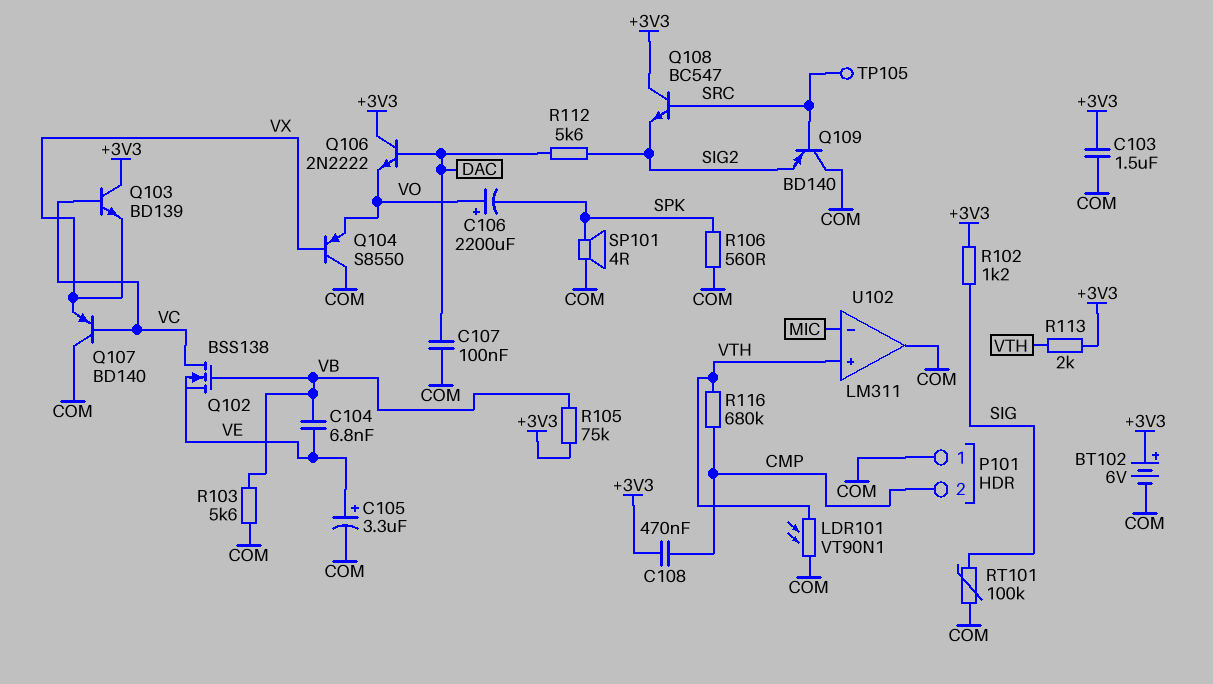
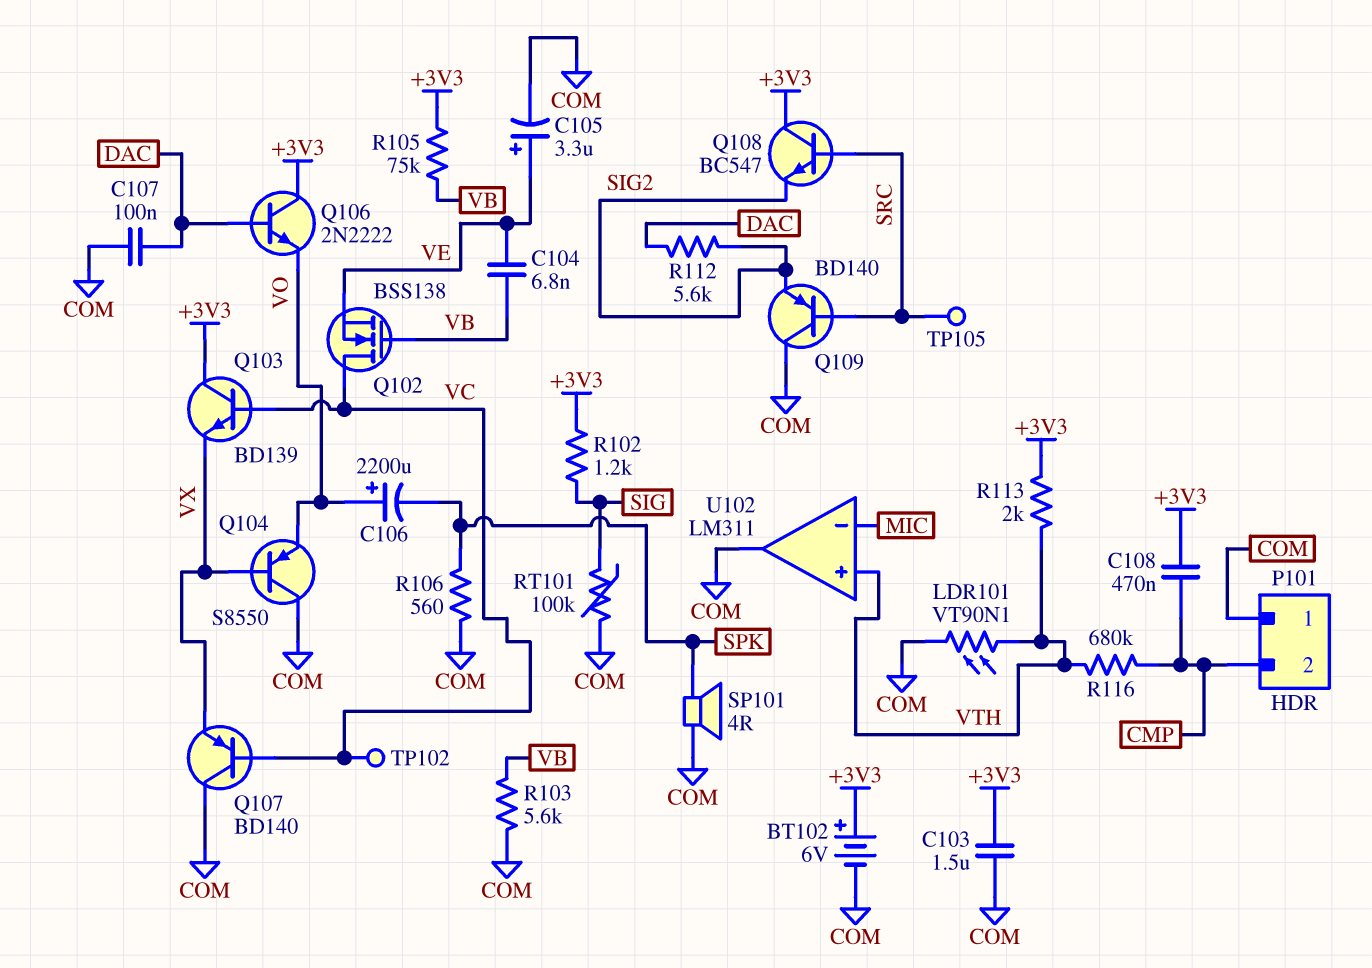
TP102: none -> test point (VC)

